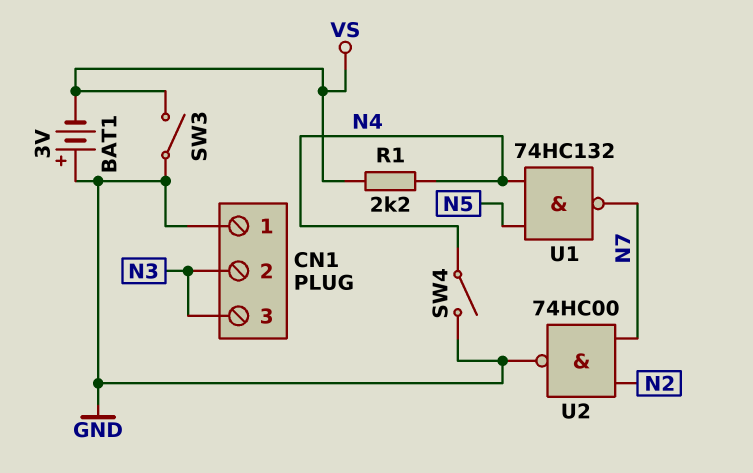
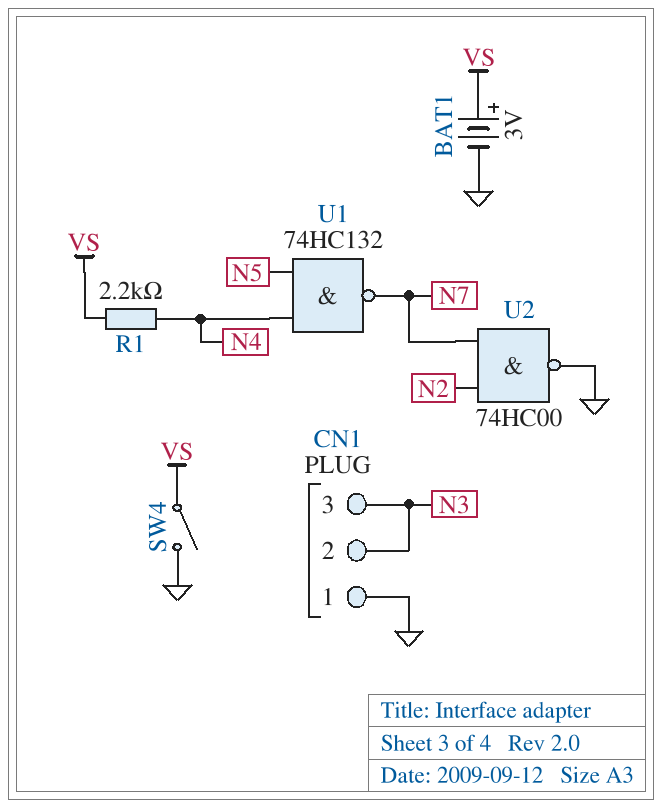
BAT1: 3V (plus GND, minus VS) -> 3V (plus VS, minus GND)
SW3: switch (GND, VS) -> none
SW4: switch (GND, N4) -> switch (GND, VS)

